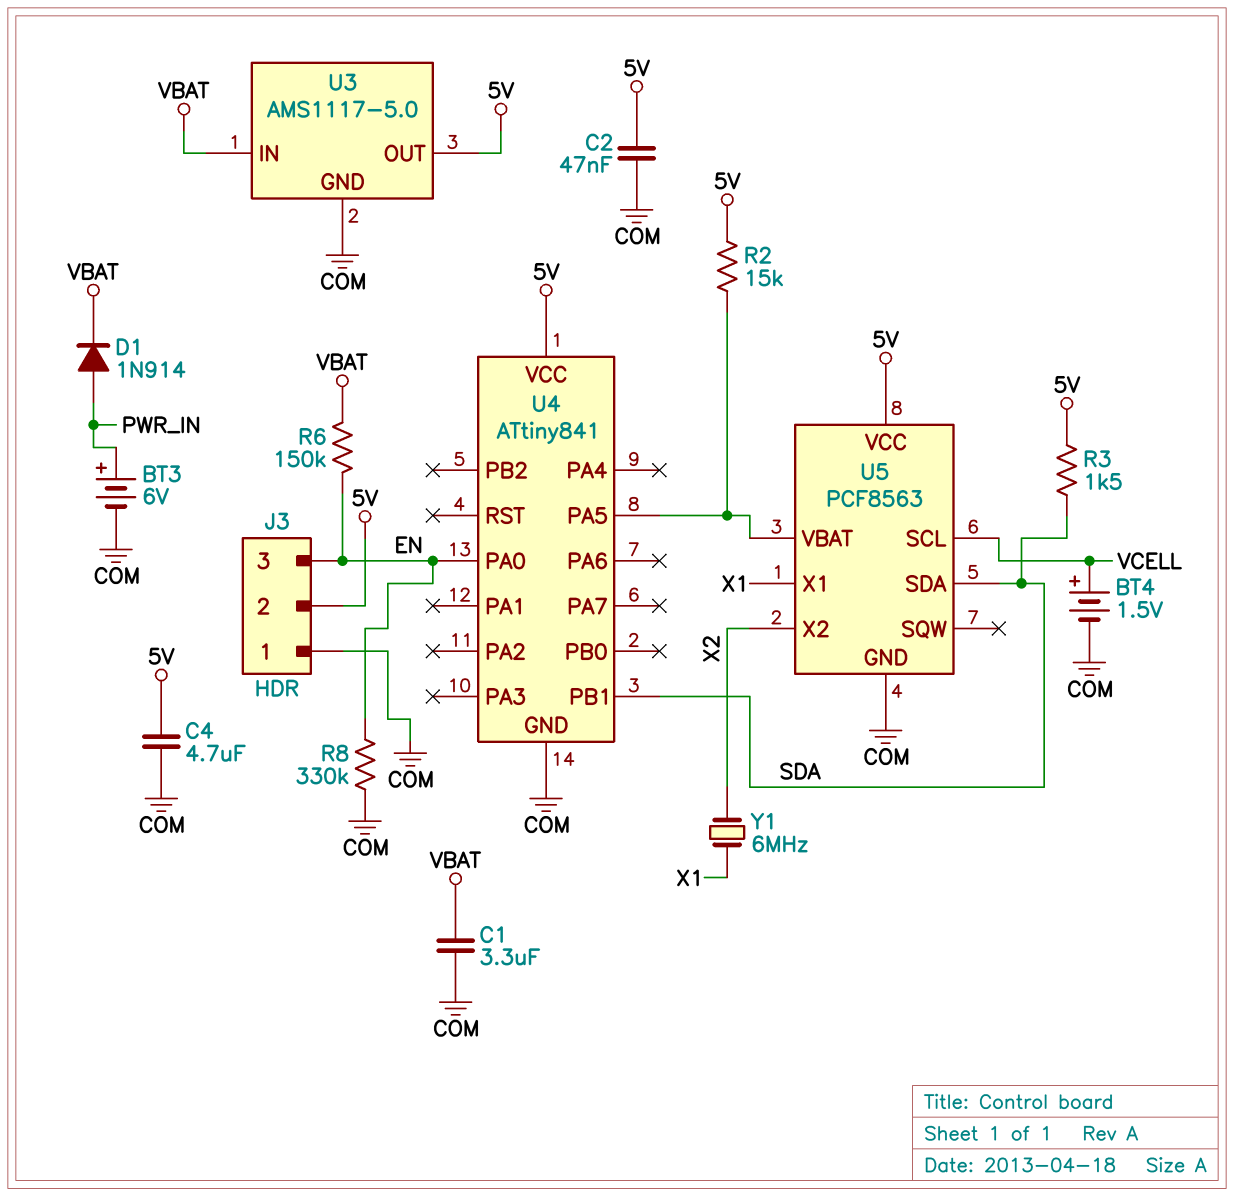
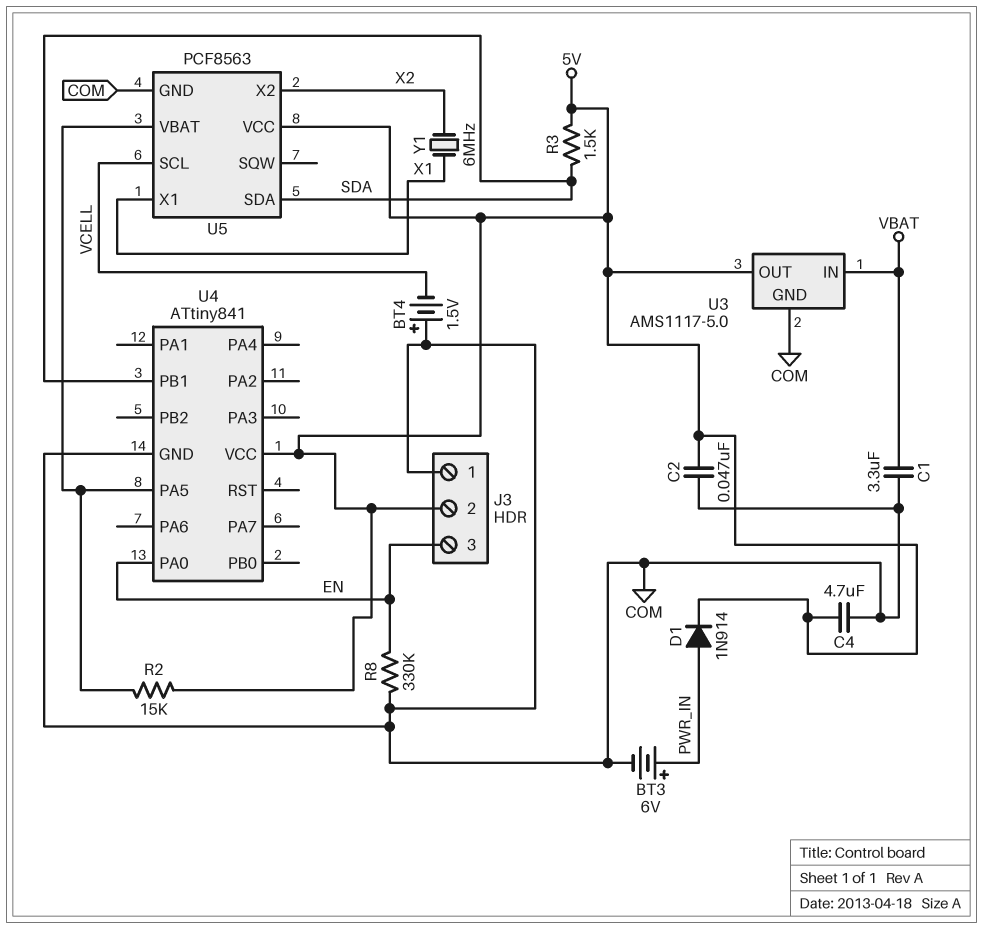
BT4: 1.5V (plus VCELL, minus COM) -> 1.5V (plus COM, minus VCELL)
D1: diode 1N914 (A PWR_IN, K VBAT) -> diode 1N914 (A PWR_IN, K 5V)
R6: 150k (EN, VBAT) -> none

